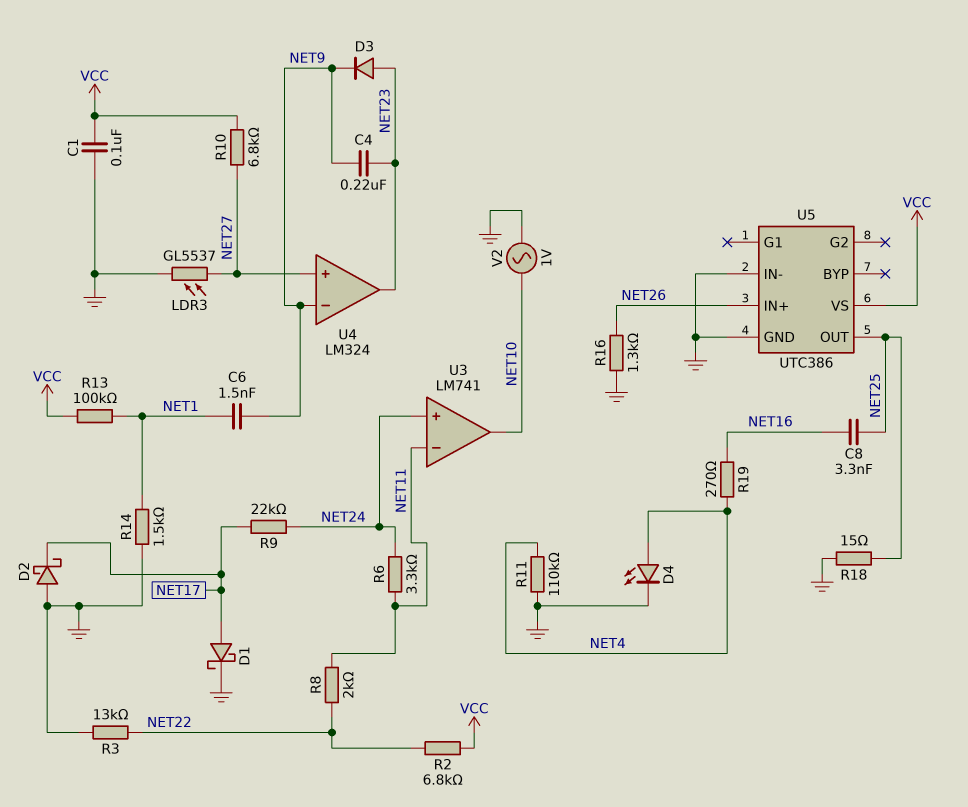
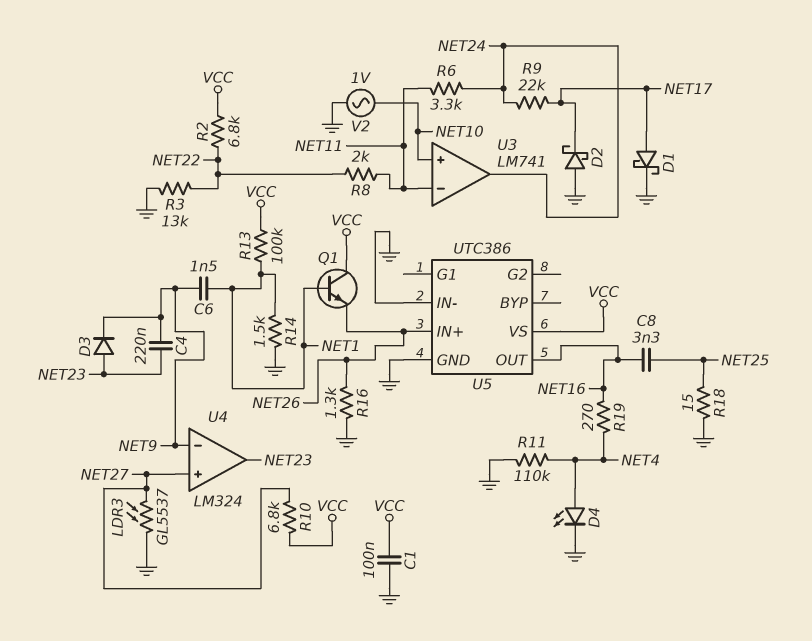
Q1: none -> NPN (B NET1, C VCC, E NET26)
U3 pin in+: NET24 -> NET10
U3 pin out: NET10 -> NET24
U5 pin OUT: NET25 -> NET16

